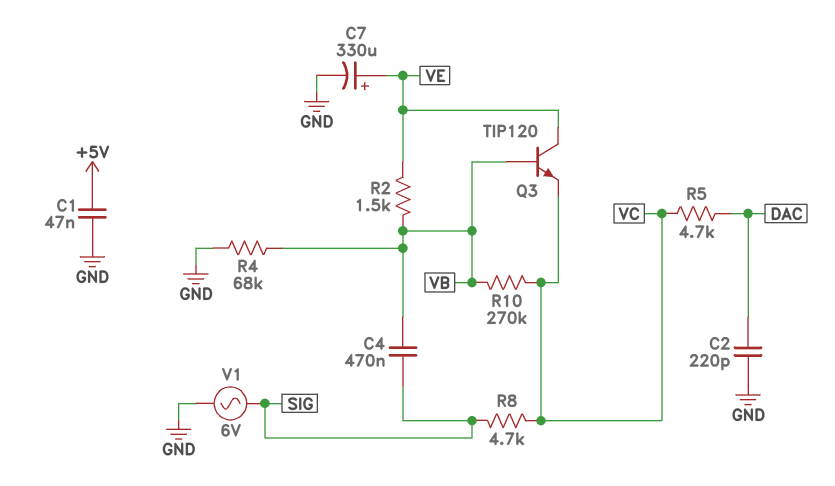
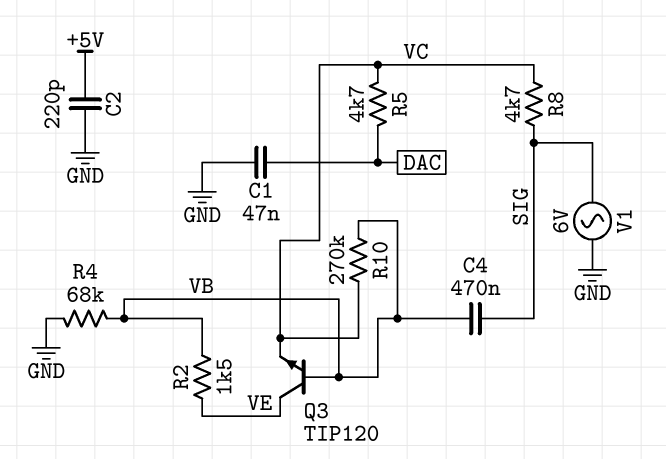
C1: 47nF (+5V, GND) -> 47nF (DAC, GND)
C2: 220pF (DAC, GND) -> 220pF (+5V, GND)
C7: 330uF (plus VE, minus GND) -> none

